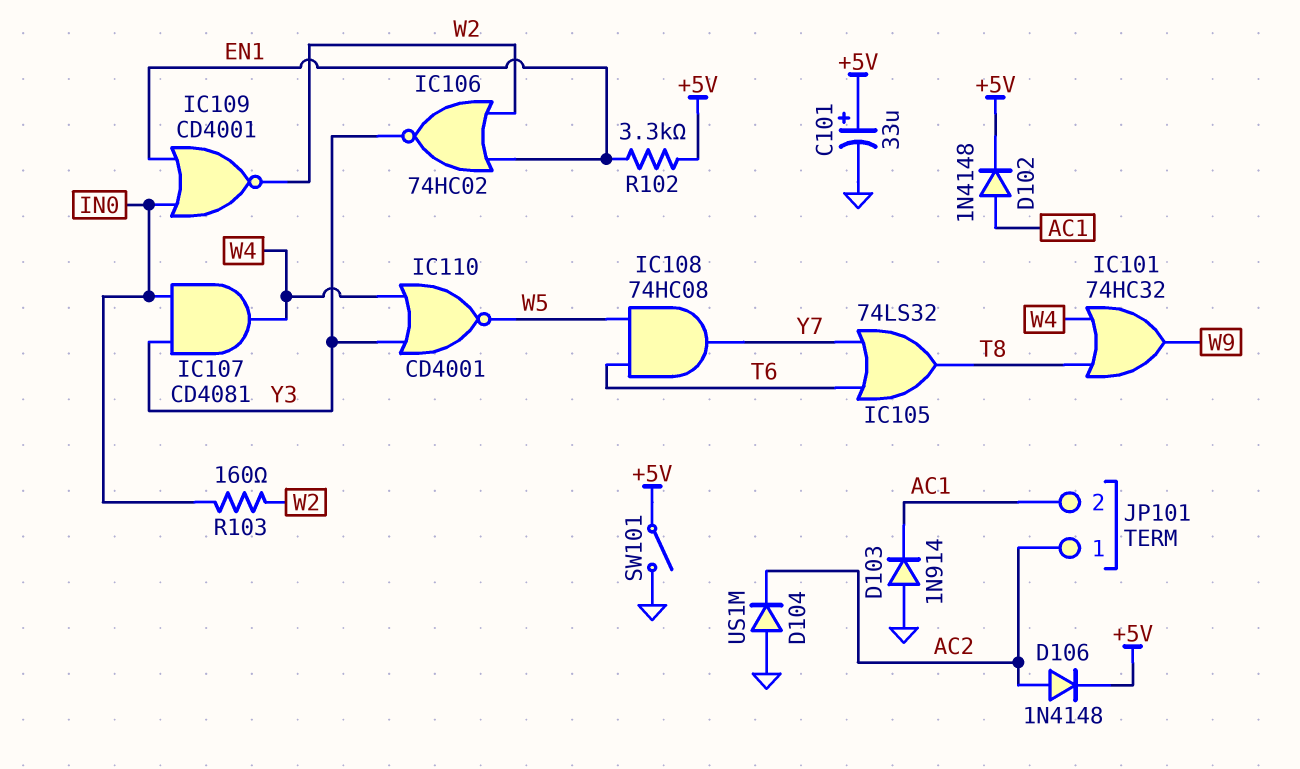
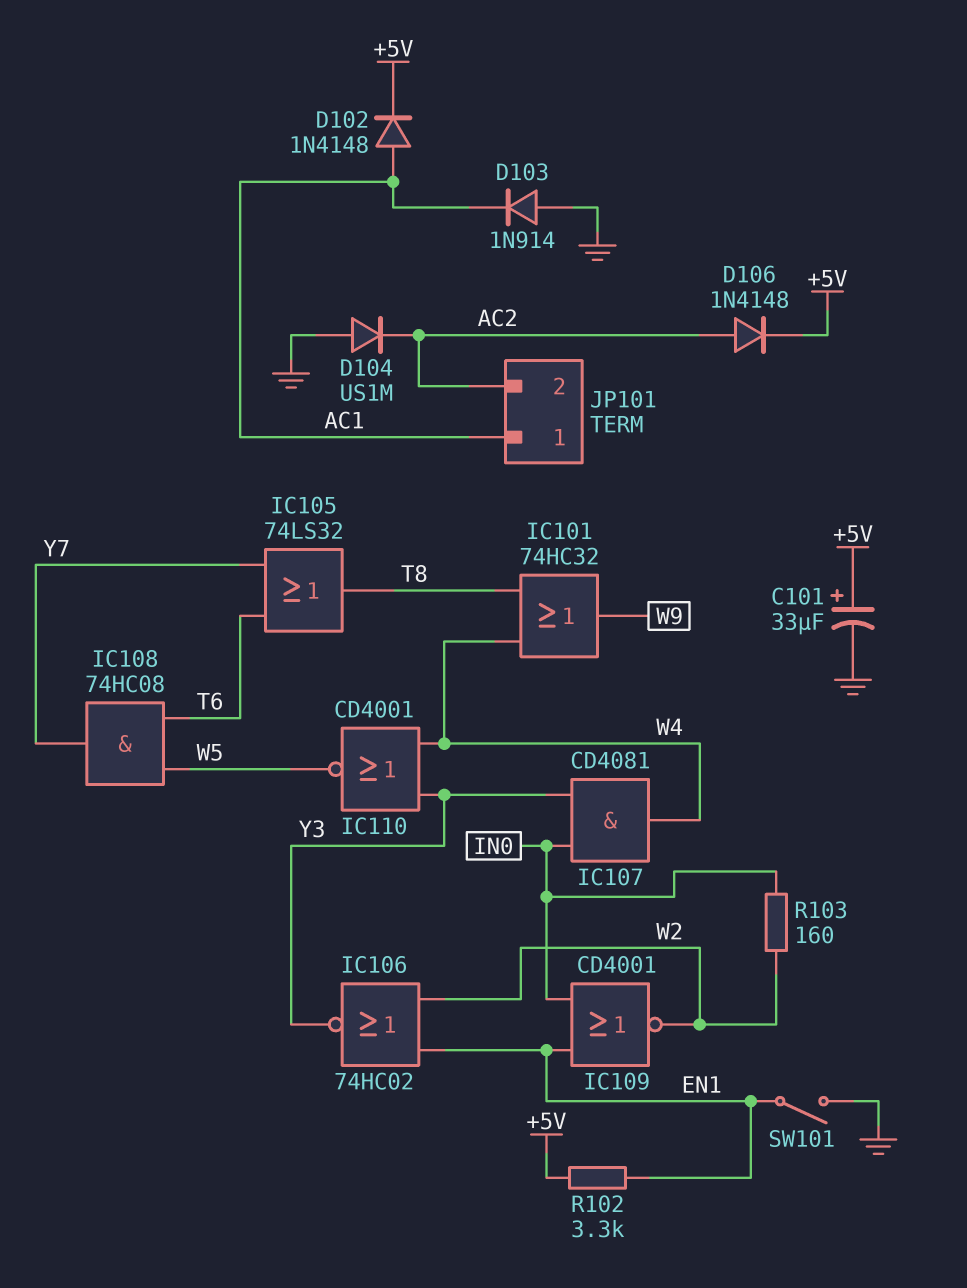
JP101 pin 1: AC2 -> AC1
JP101 pin 2: AC1 -> AC2
SW101: switch (+5V, GND) -> switch (EN1, GND)

